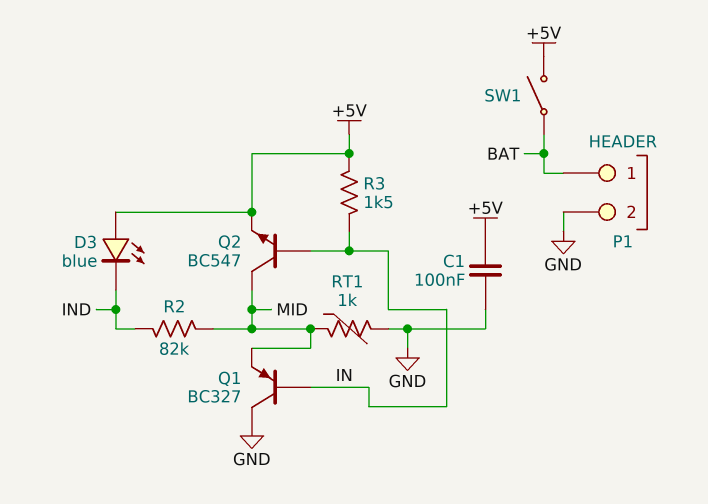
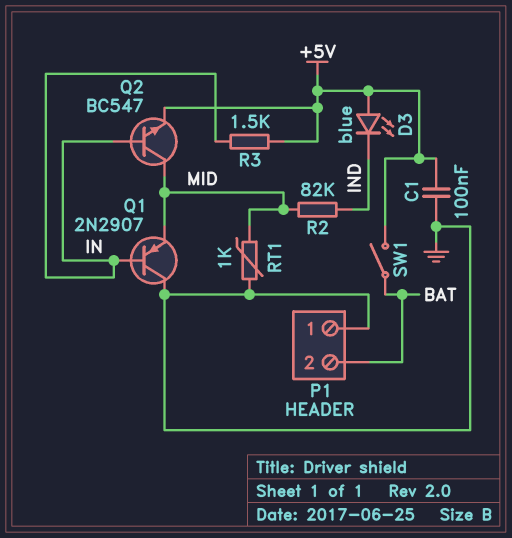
P1 pin 1: BAT -> GND
P1 pin 2: GND -> BAT
Q1: PNP BC327 (B IN, C GND, E MID) -> PNP 2N2907 (B IN, C GND, E MID)

